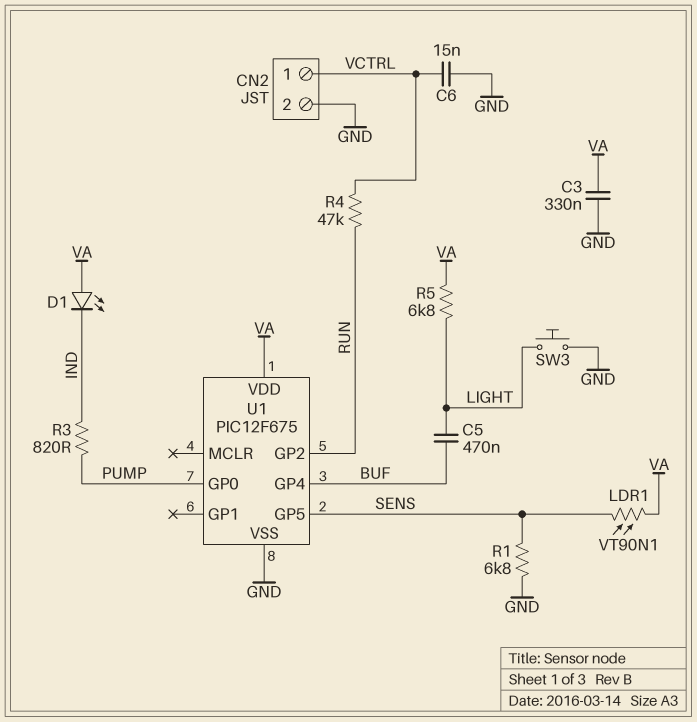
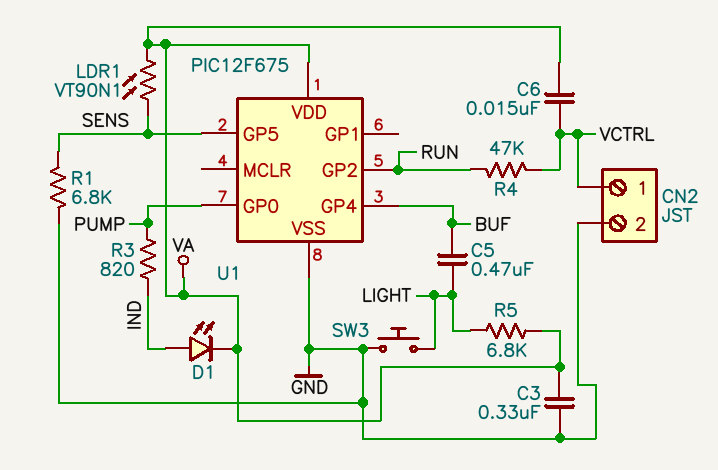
C6: 15nF (GND, VCTRL) -> 15nF (VA, VCTRL)
D1: LED (A VA, K IND) -> LED (A IND, K VA)

